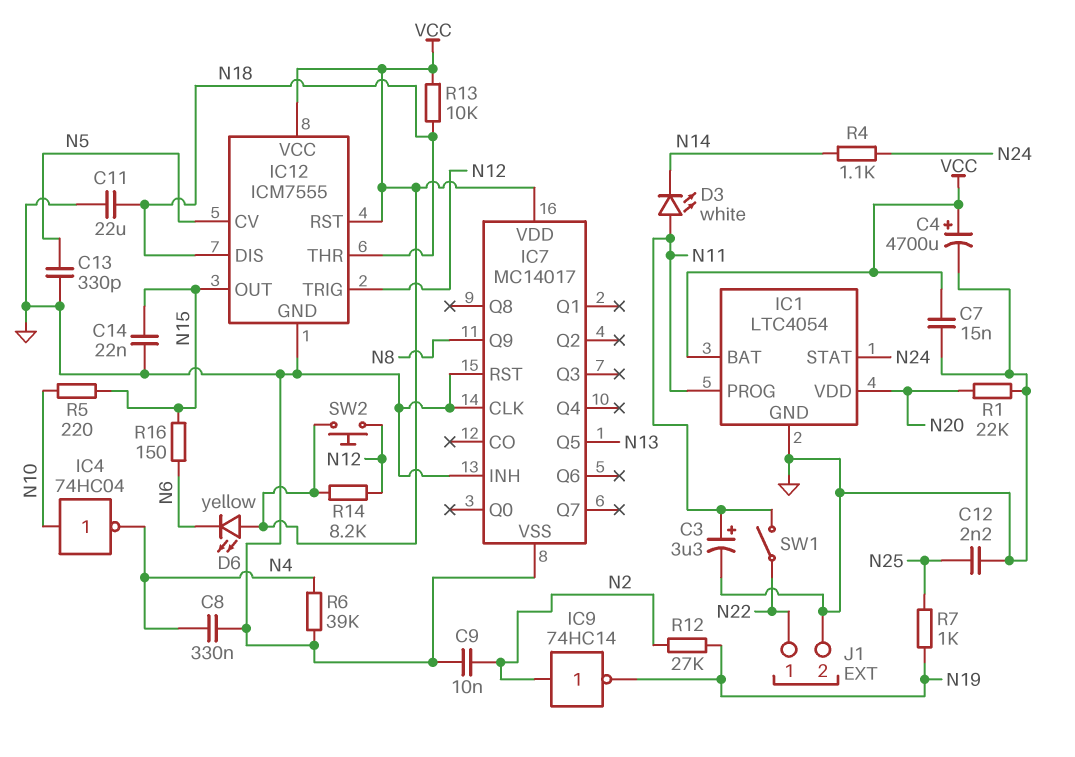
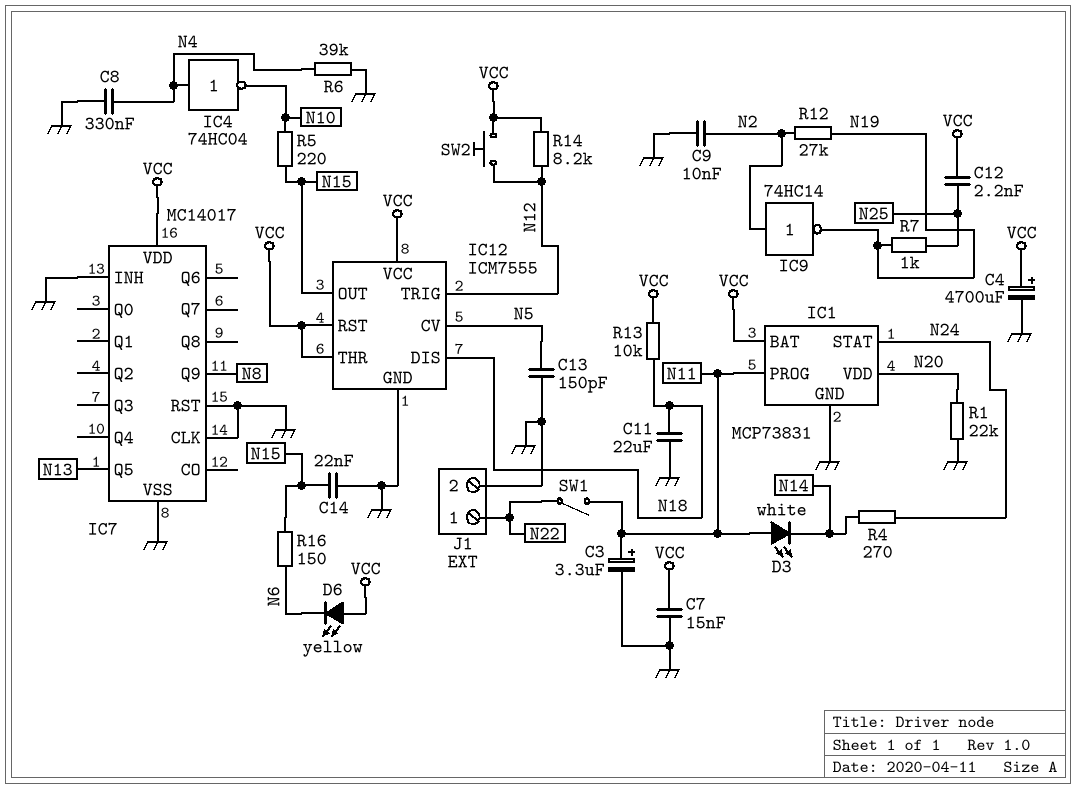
C12: 2.2nF (GND, N25) -> 2.2nF (N25, VCC)
C13: 330pF (GND, N5) -> 150pF (GND, N5)
IC1: LTC4054 -> MCP73831
IC4: NOT 74HC04 (in N10, out N4) -> NOT 74HC04 (in N4, out N10)
IC12 pin THR: N18 -> VCC
R4: 1.1k (N14, N24) -> 270 (N14, N24)

